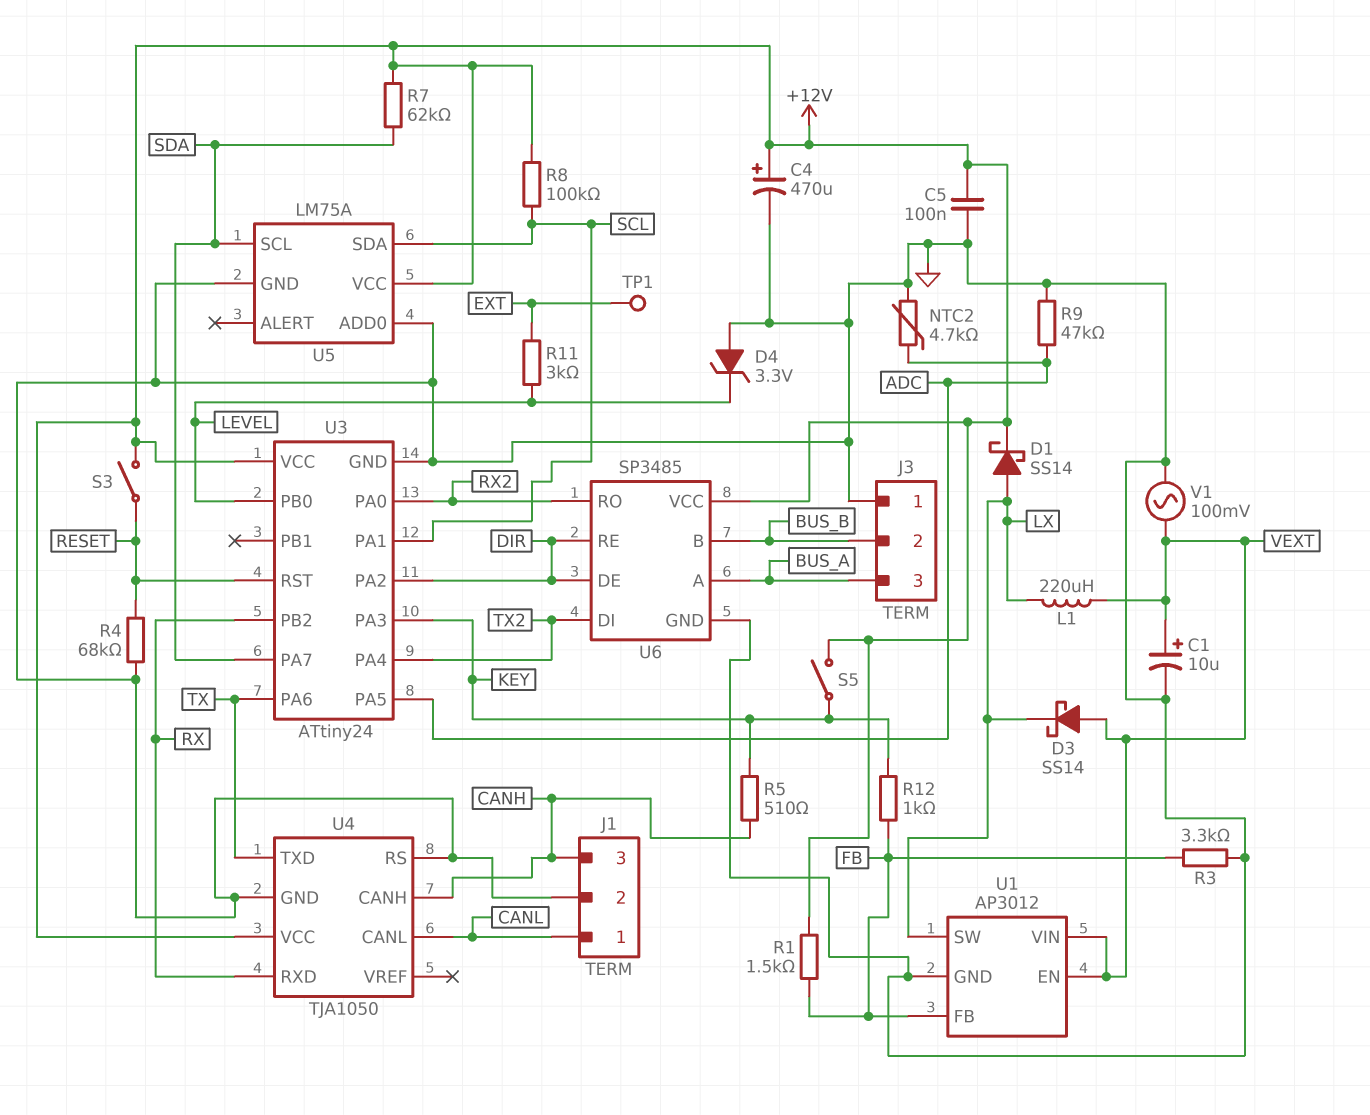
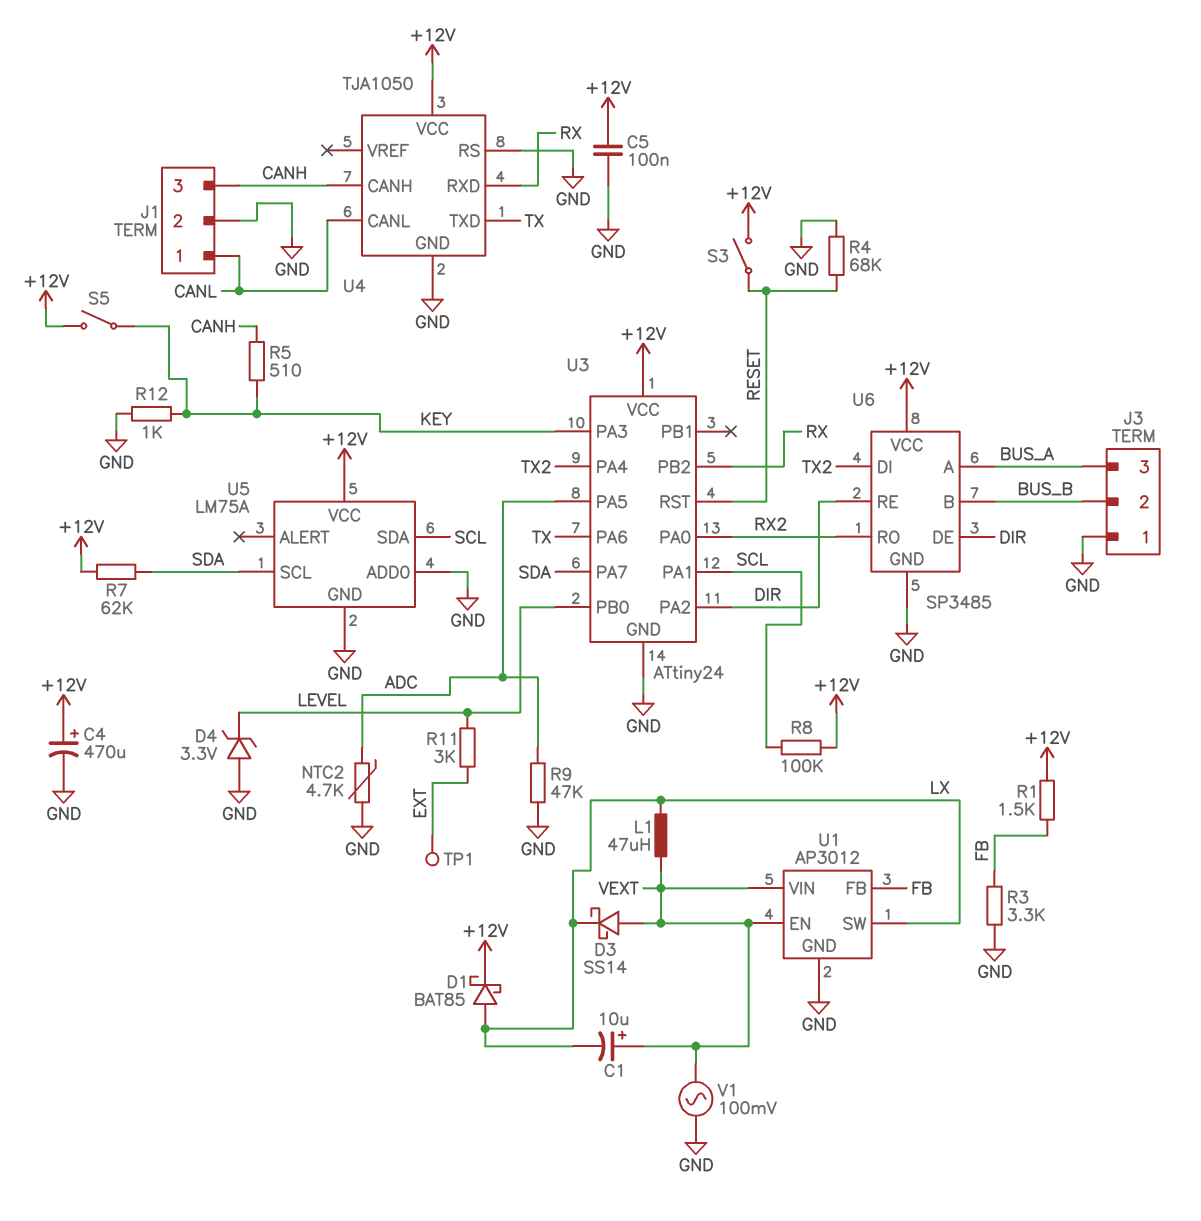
C1: 10uF (plus VEXT, minus GND) -> 10uF (plus VEXT, minus LX)
D1: schottky SS14 (A LX, K +12V) -> schottky BAT85 (A LX, K +12V)
L1: 220uH (LX, VEXT) -> 47uH (LX, VEXT)
R12: 1k (FB, KEY) -> 1k (GND, KEY)

